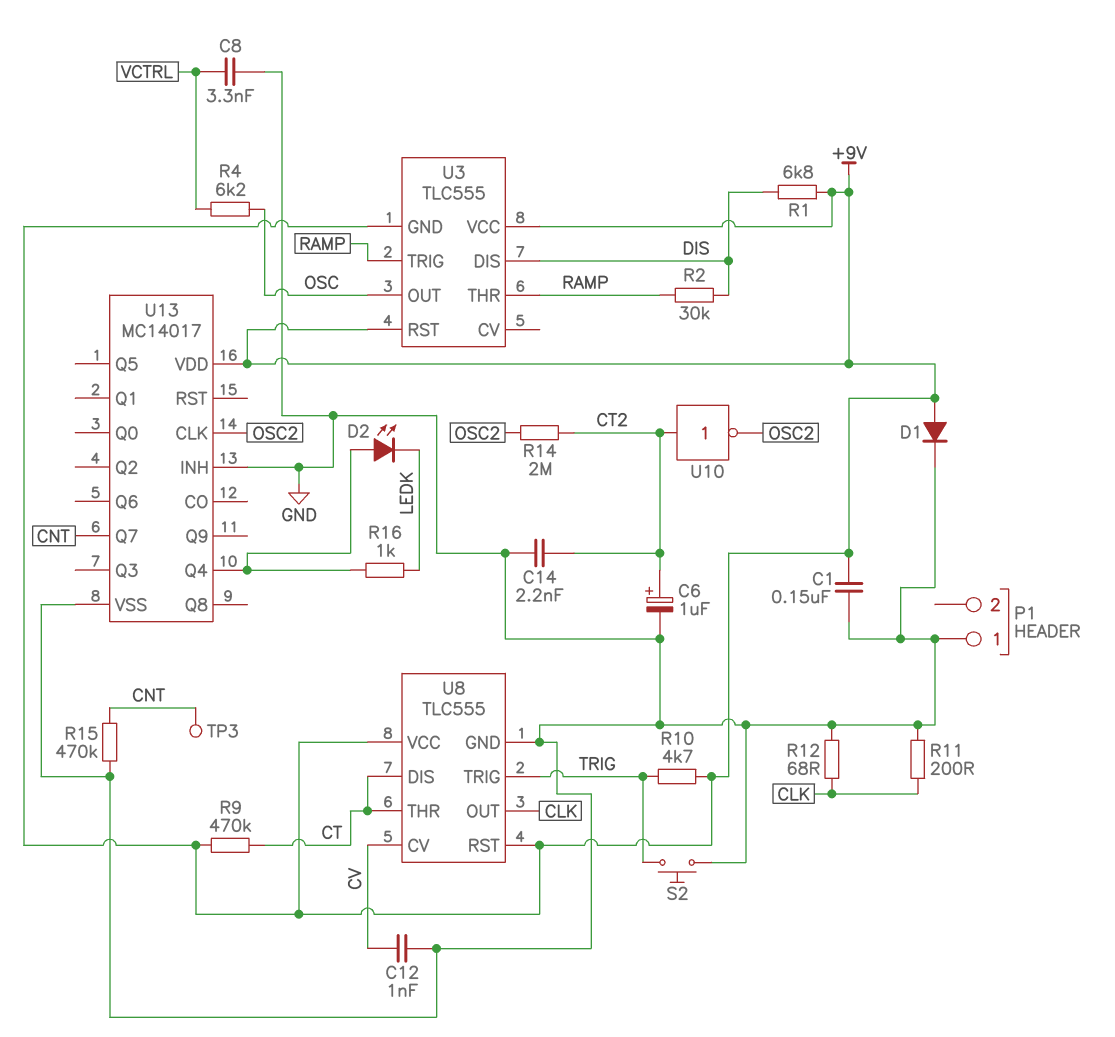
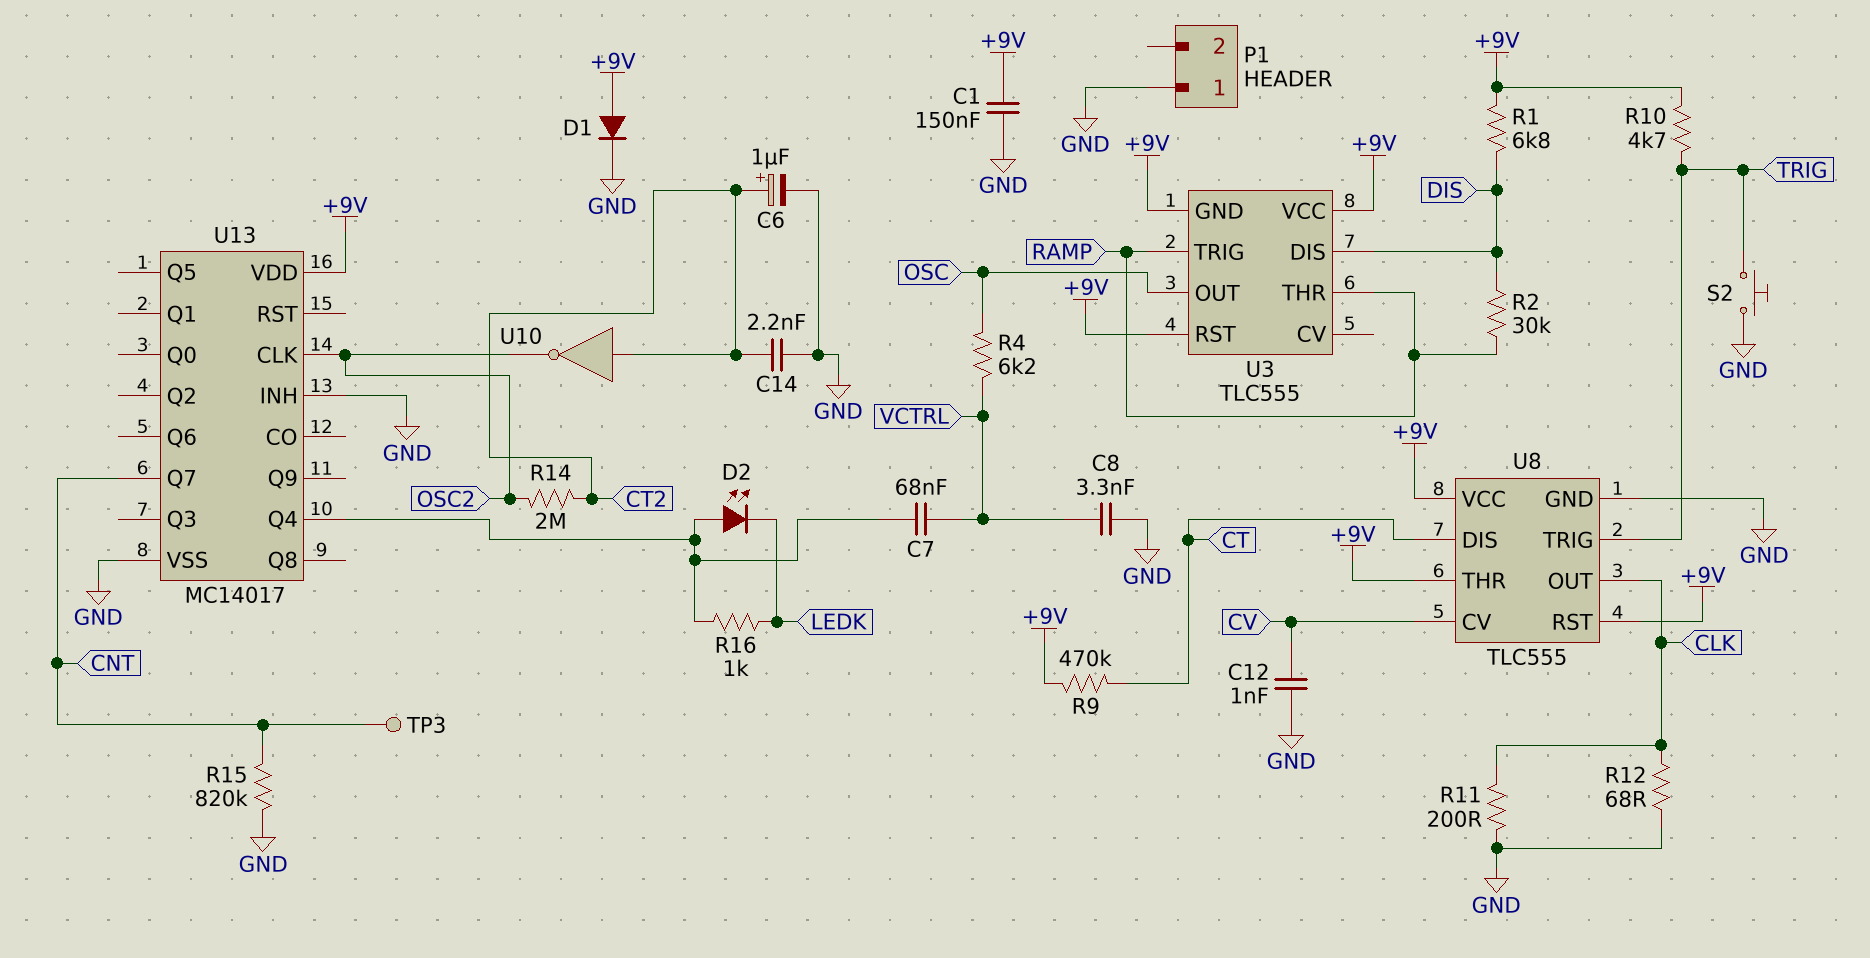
C7: none -> 68nF (U13/Q4, VCTRL)
R15: 470k (CNT, GND) -> 820k (CNT, GND)
U8 pin THR: CT -> +9V

